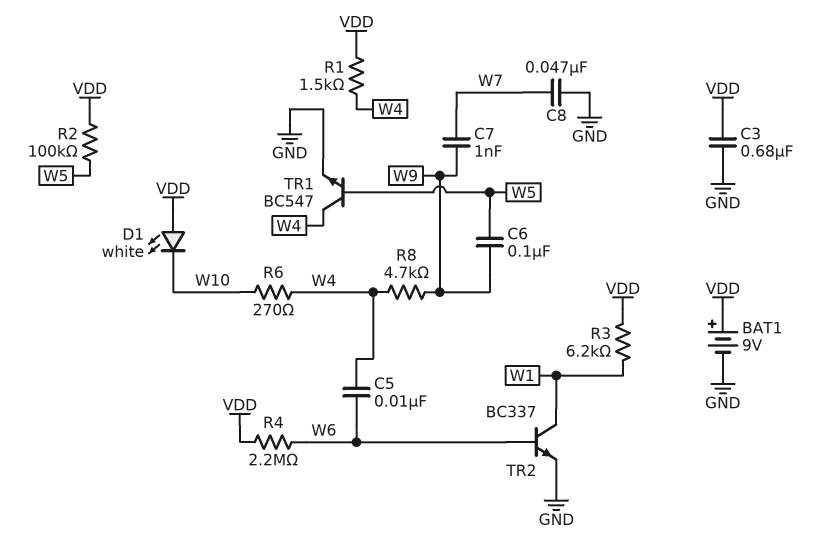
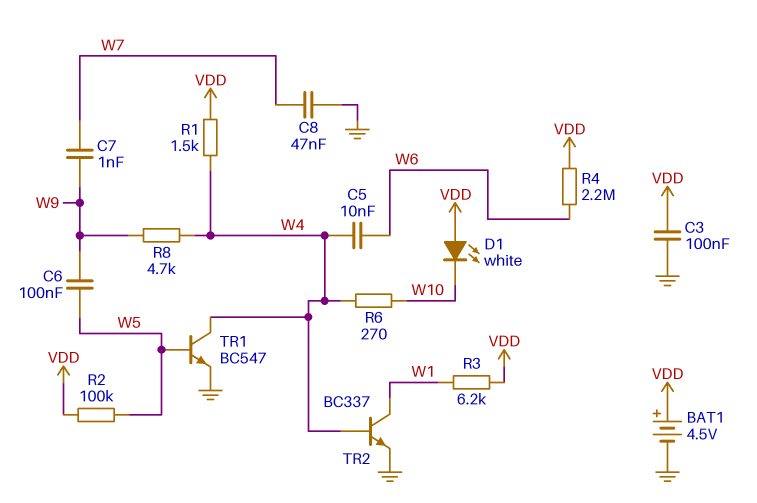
BAT1: 9V (plus VDD, minus GND) -> 4.5V (plus VDD, minus GND)
C3: 680nF (GND, VDD) -> 100nF (GND, VDD)
TR2: NPN BC337 (B W6, C W1, E GND) -> NPN BC337 (B W4, C W1, E GND)

